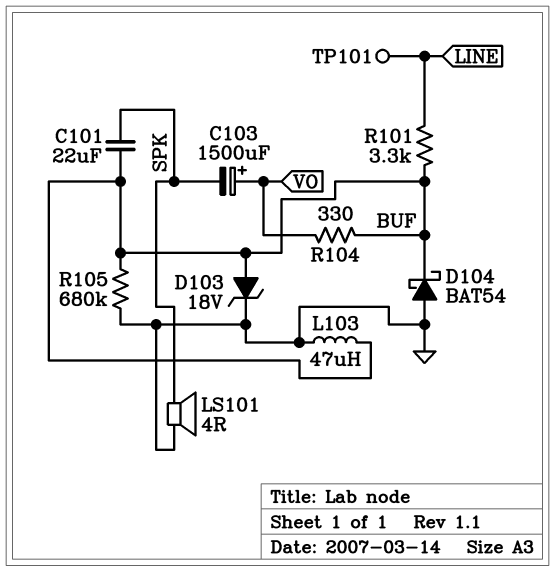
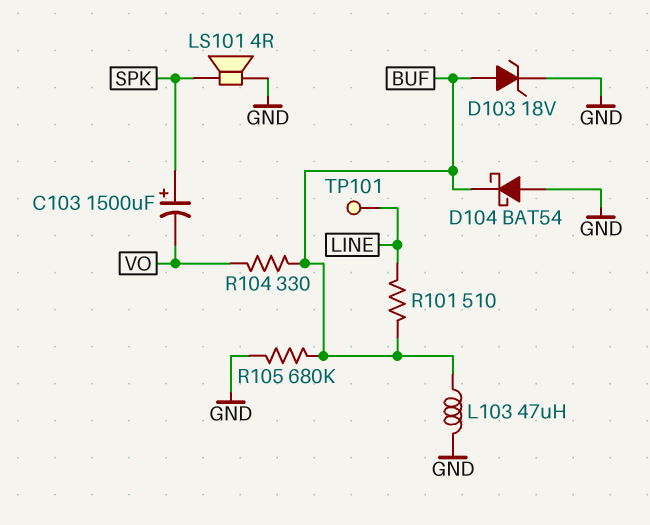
C101: 22uF (BUF, SPK) -> none
C103: 1500uF (plus VO, minus SPK) -> 1500uF (plus SPK, minus VO)
R101: 3.3k (BUF, LINE) -> 510 (BUF, LINE)

